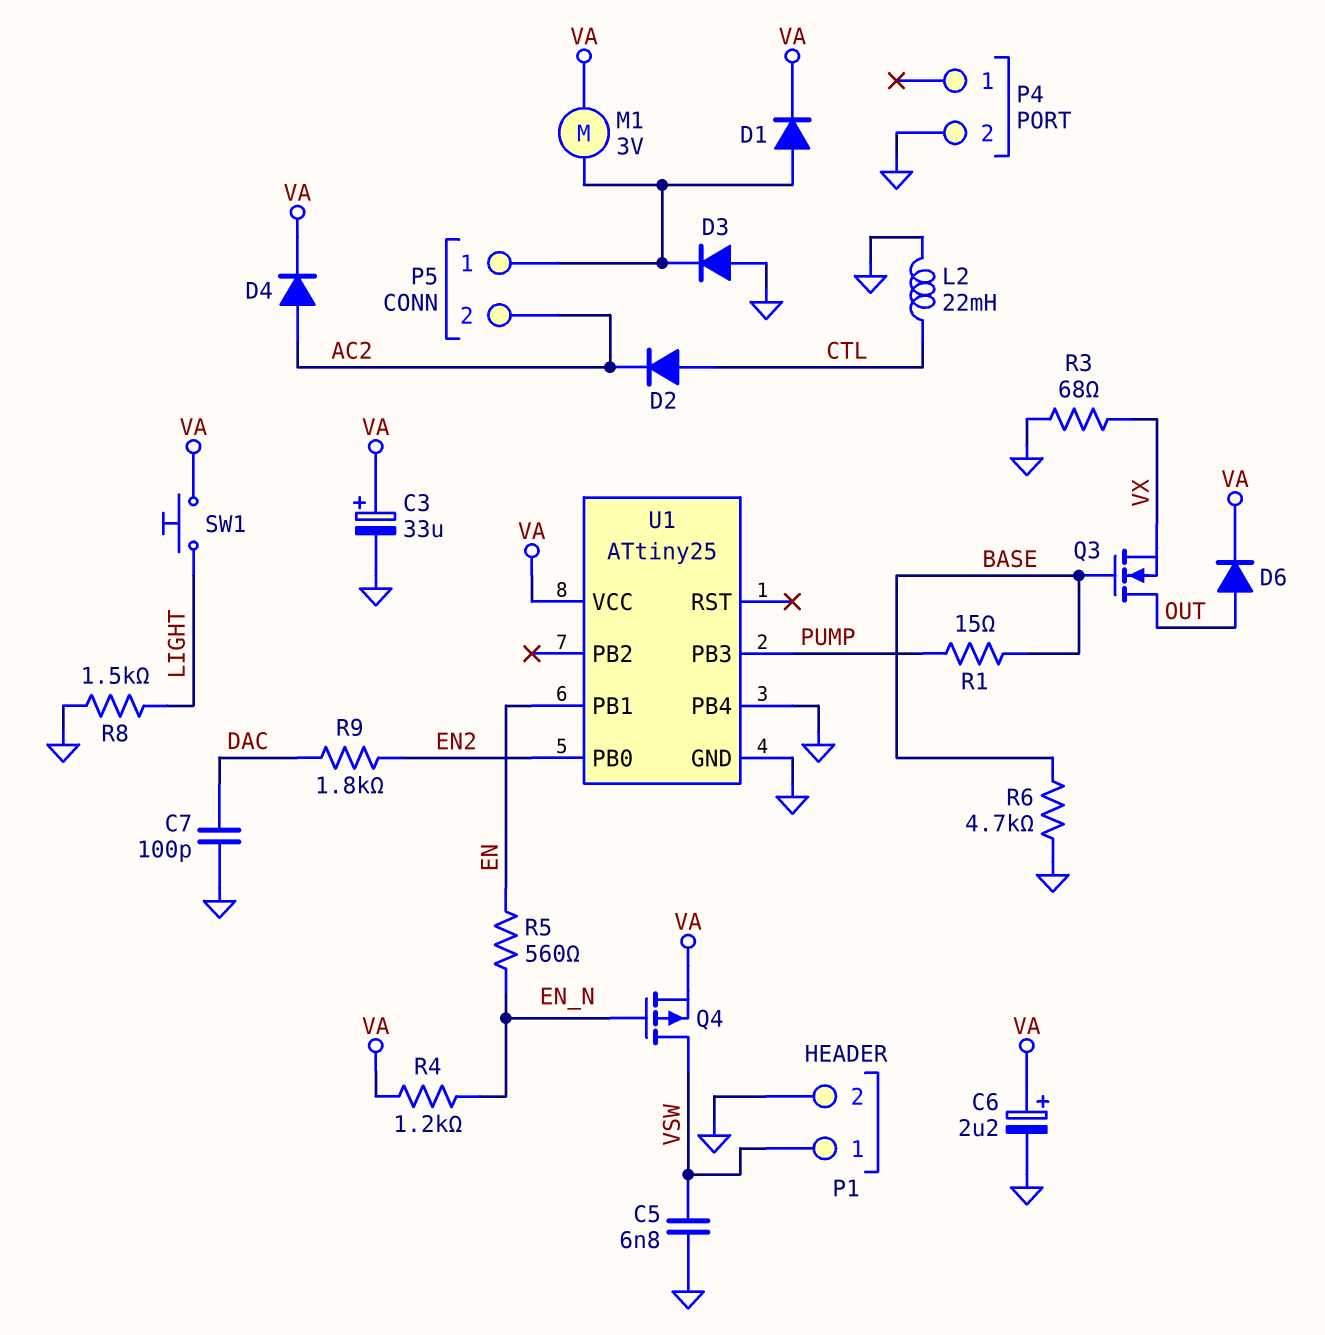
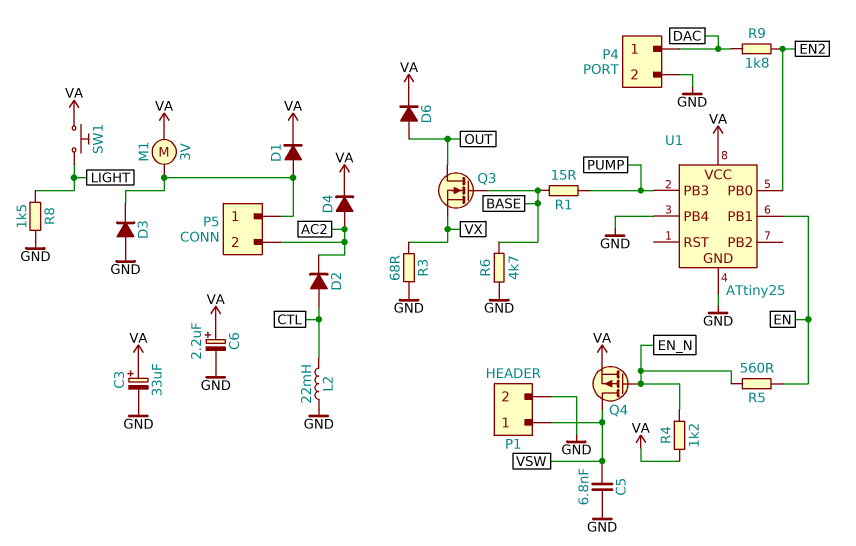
C7: 100pF (DAC, GND) -> none
P4 pin 1: none -> DAC

